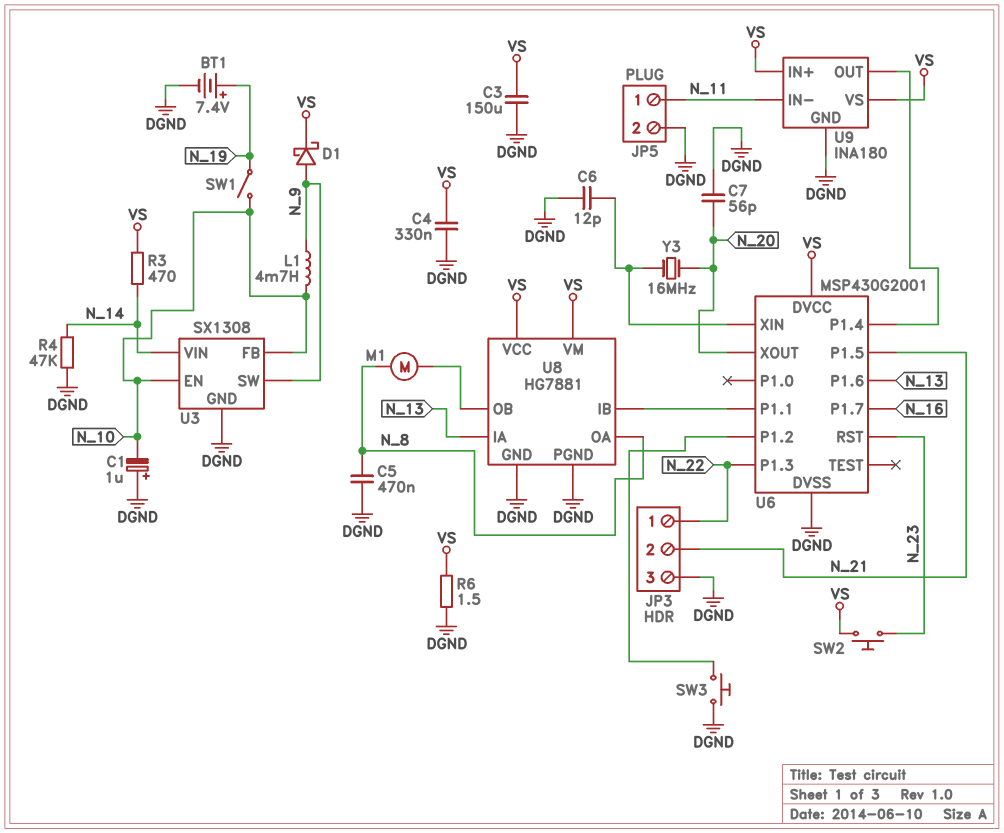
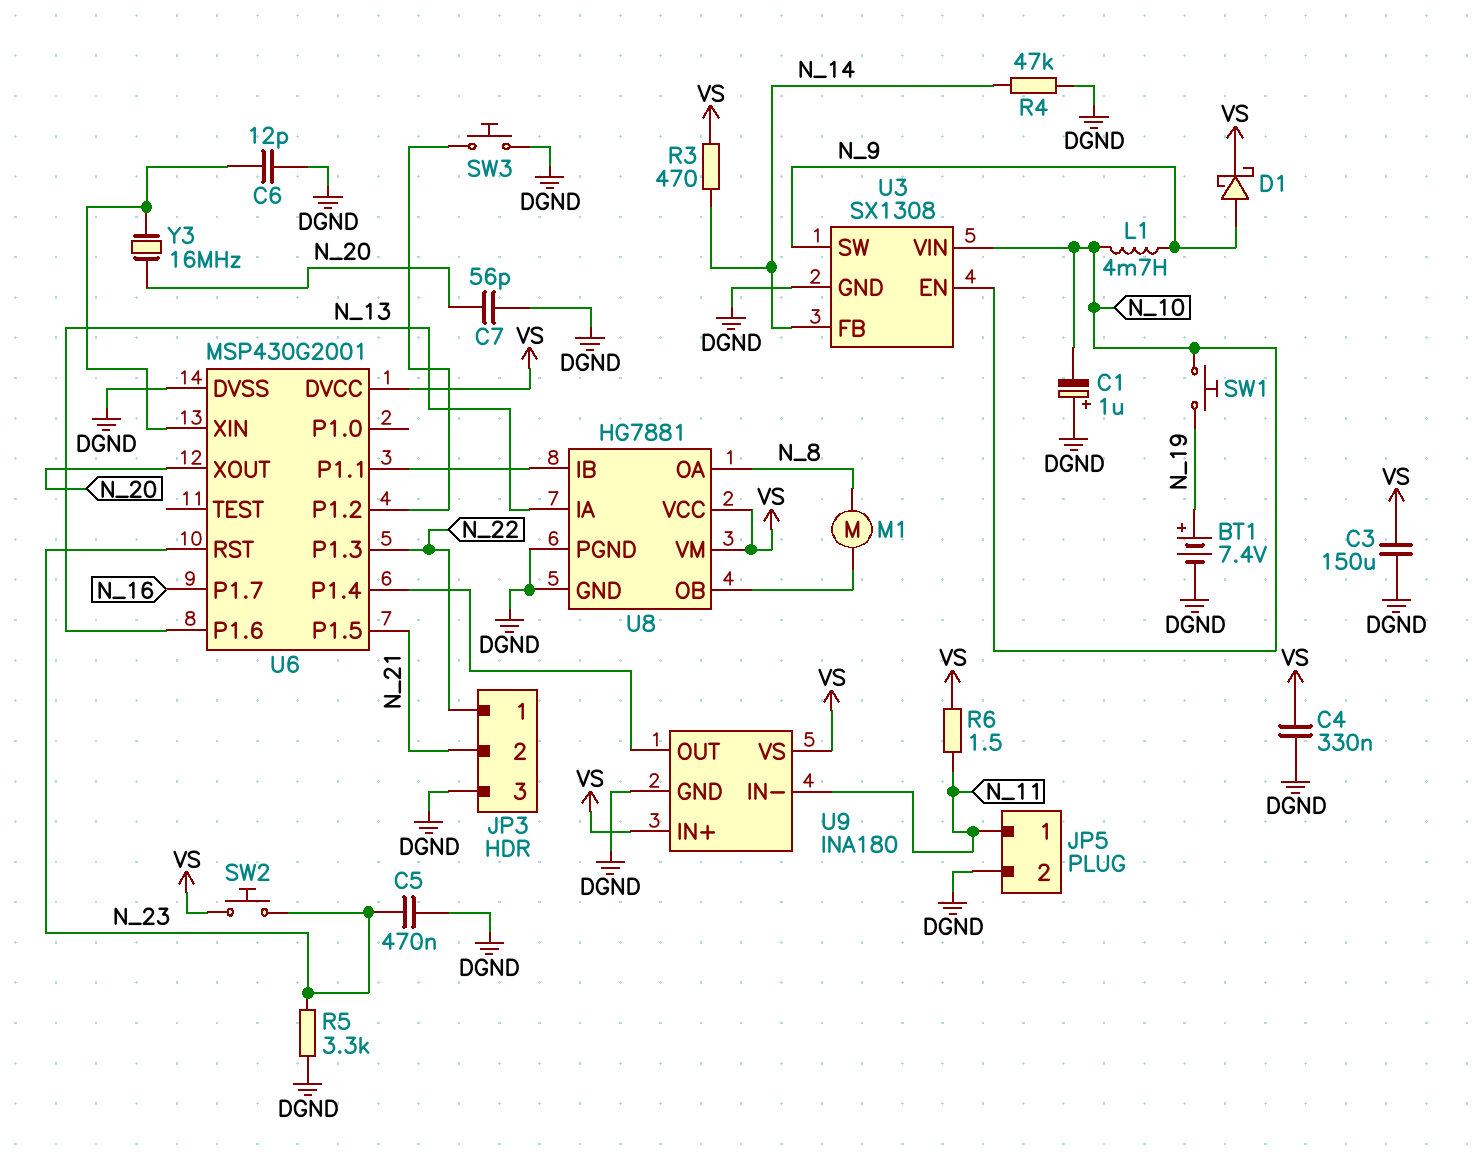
C5: 470nF (DGND, N_8) -> 470nF (DGND, N_23)
R5: none -> 3.3k (DGND, N_23)
R6: 1.5 (DGND, VS) -> 1.5 (N_11, VS)
SW1: switch (N_10, N_19) -> button (N_10, N_19)
U3 pin FB: N_10 -> N_14
U3 pin VIN: N_14 -> N_10

